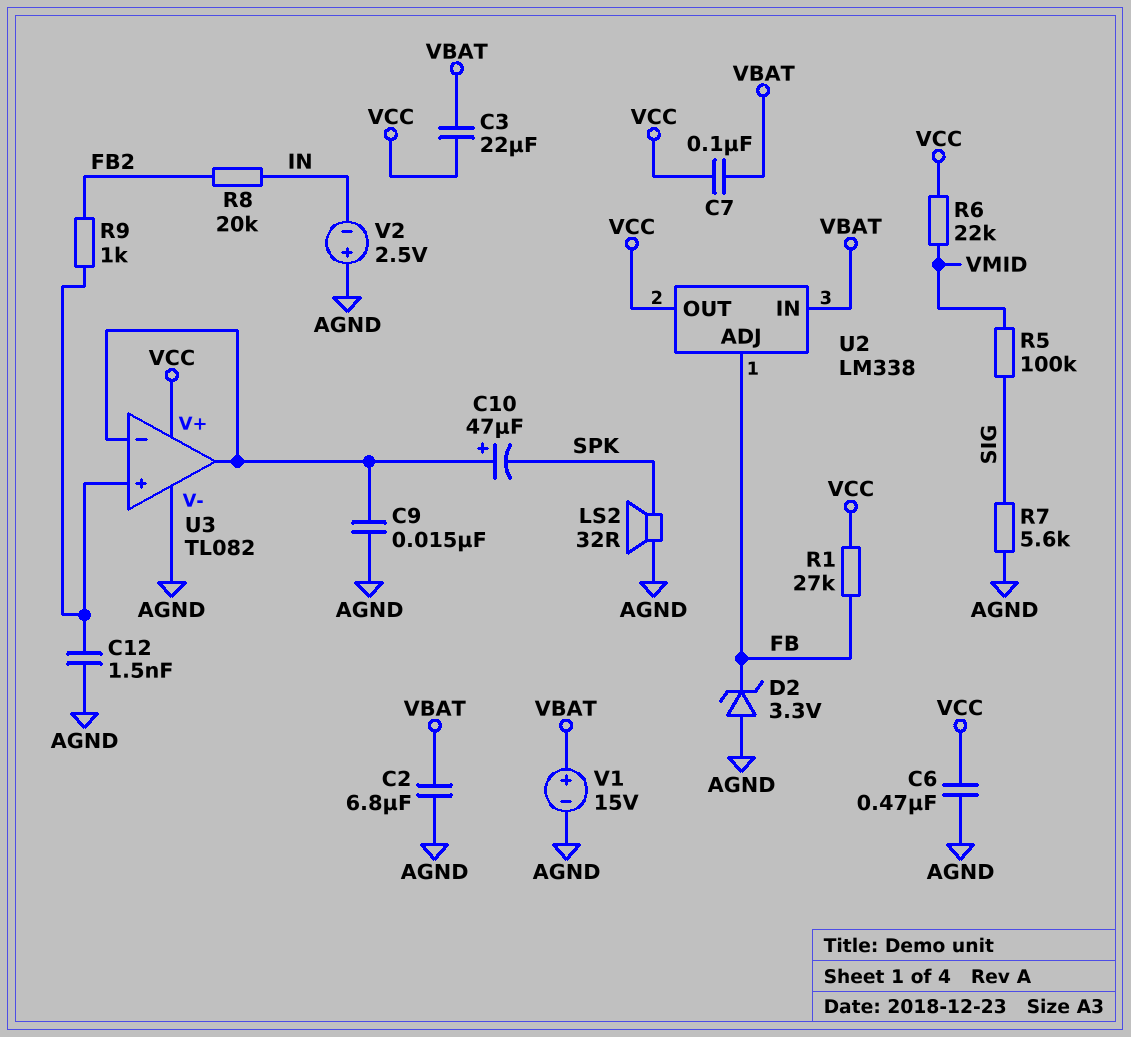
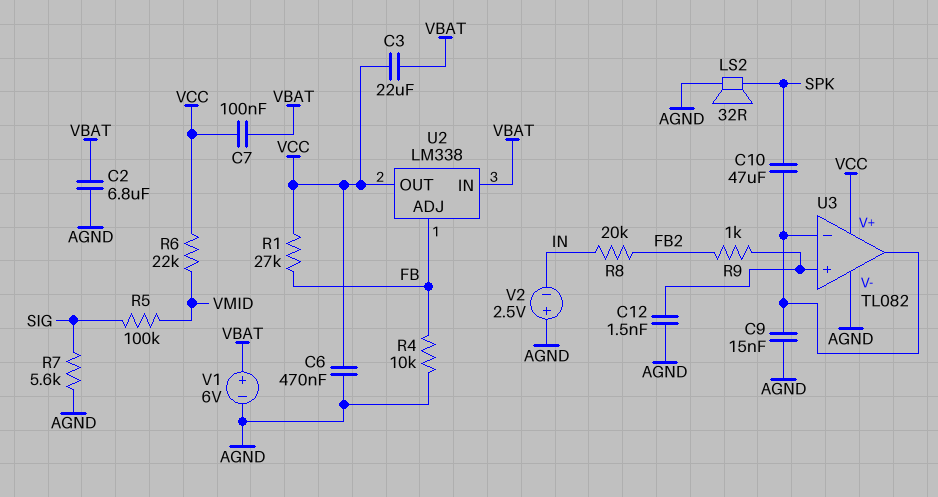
C10: 47uF (plus U3/in-, minus SPK) -> 47uF (SPK, U3/in-)
D2: zener 3.3V (A AGND, K FB) -> none
R4: none -> 10k (AGND, FB)
V1: 15V (plus VBAT, minus AGND) -> 6V (plus VBAT, minus AGND)

